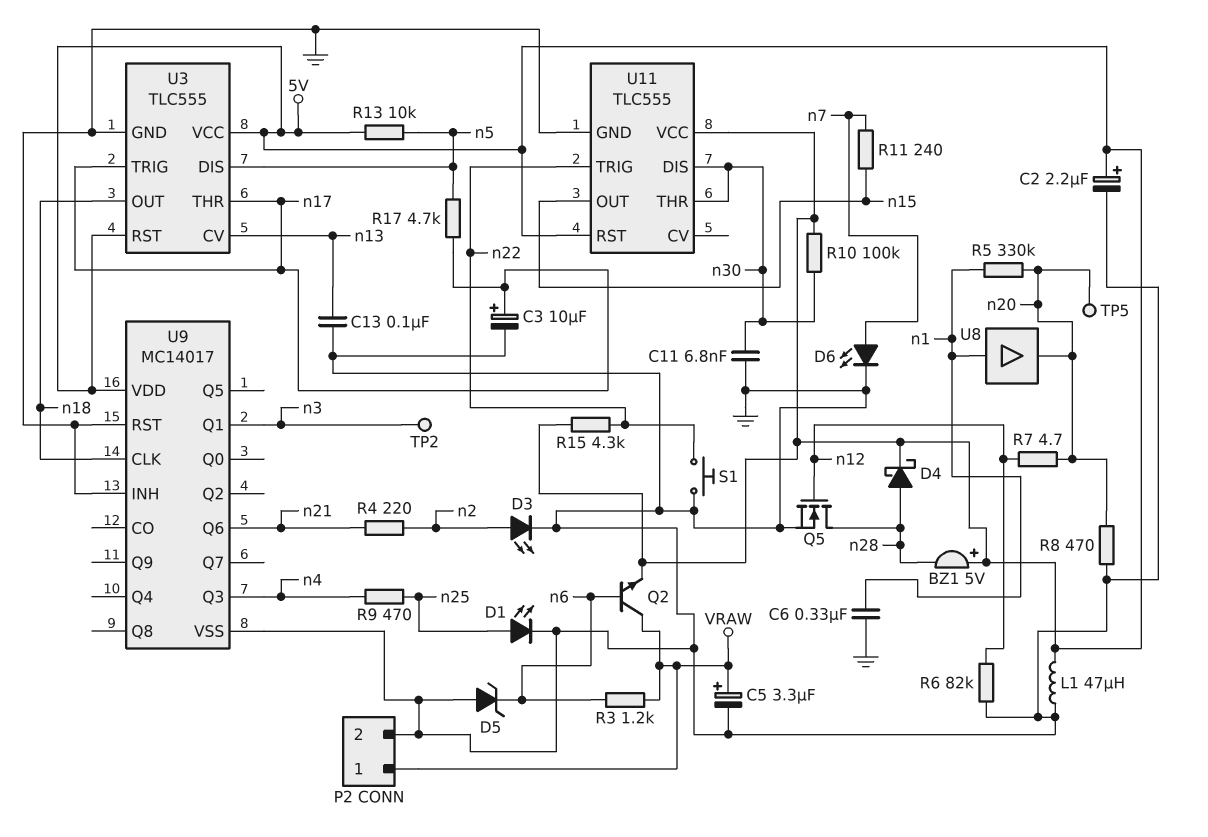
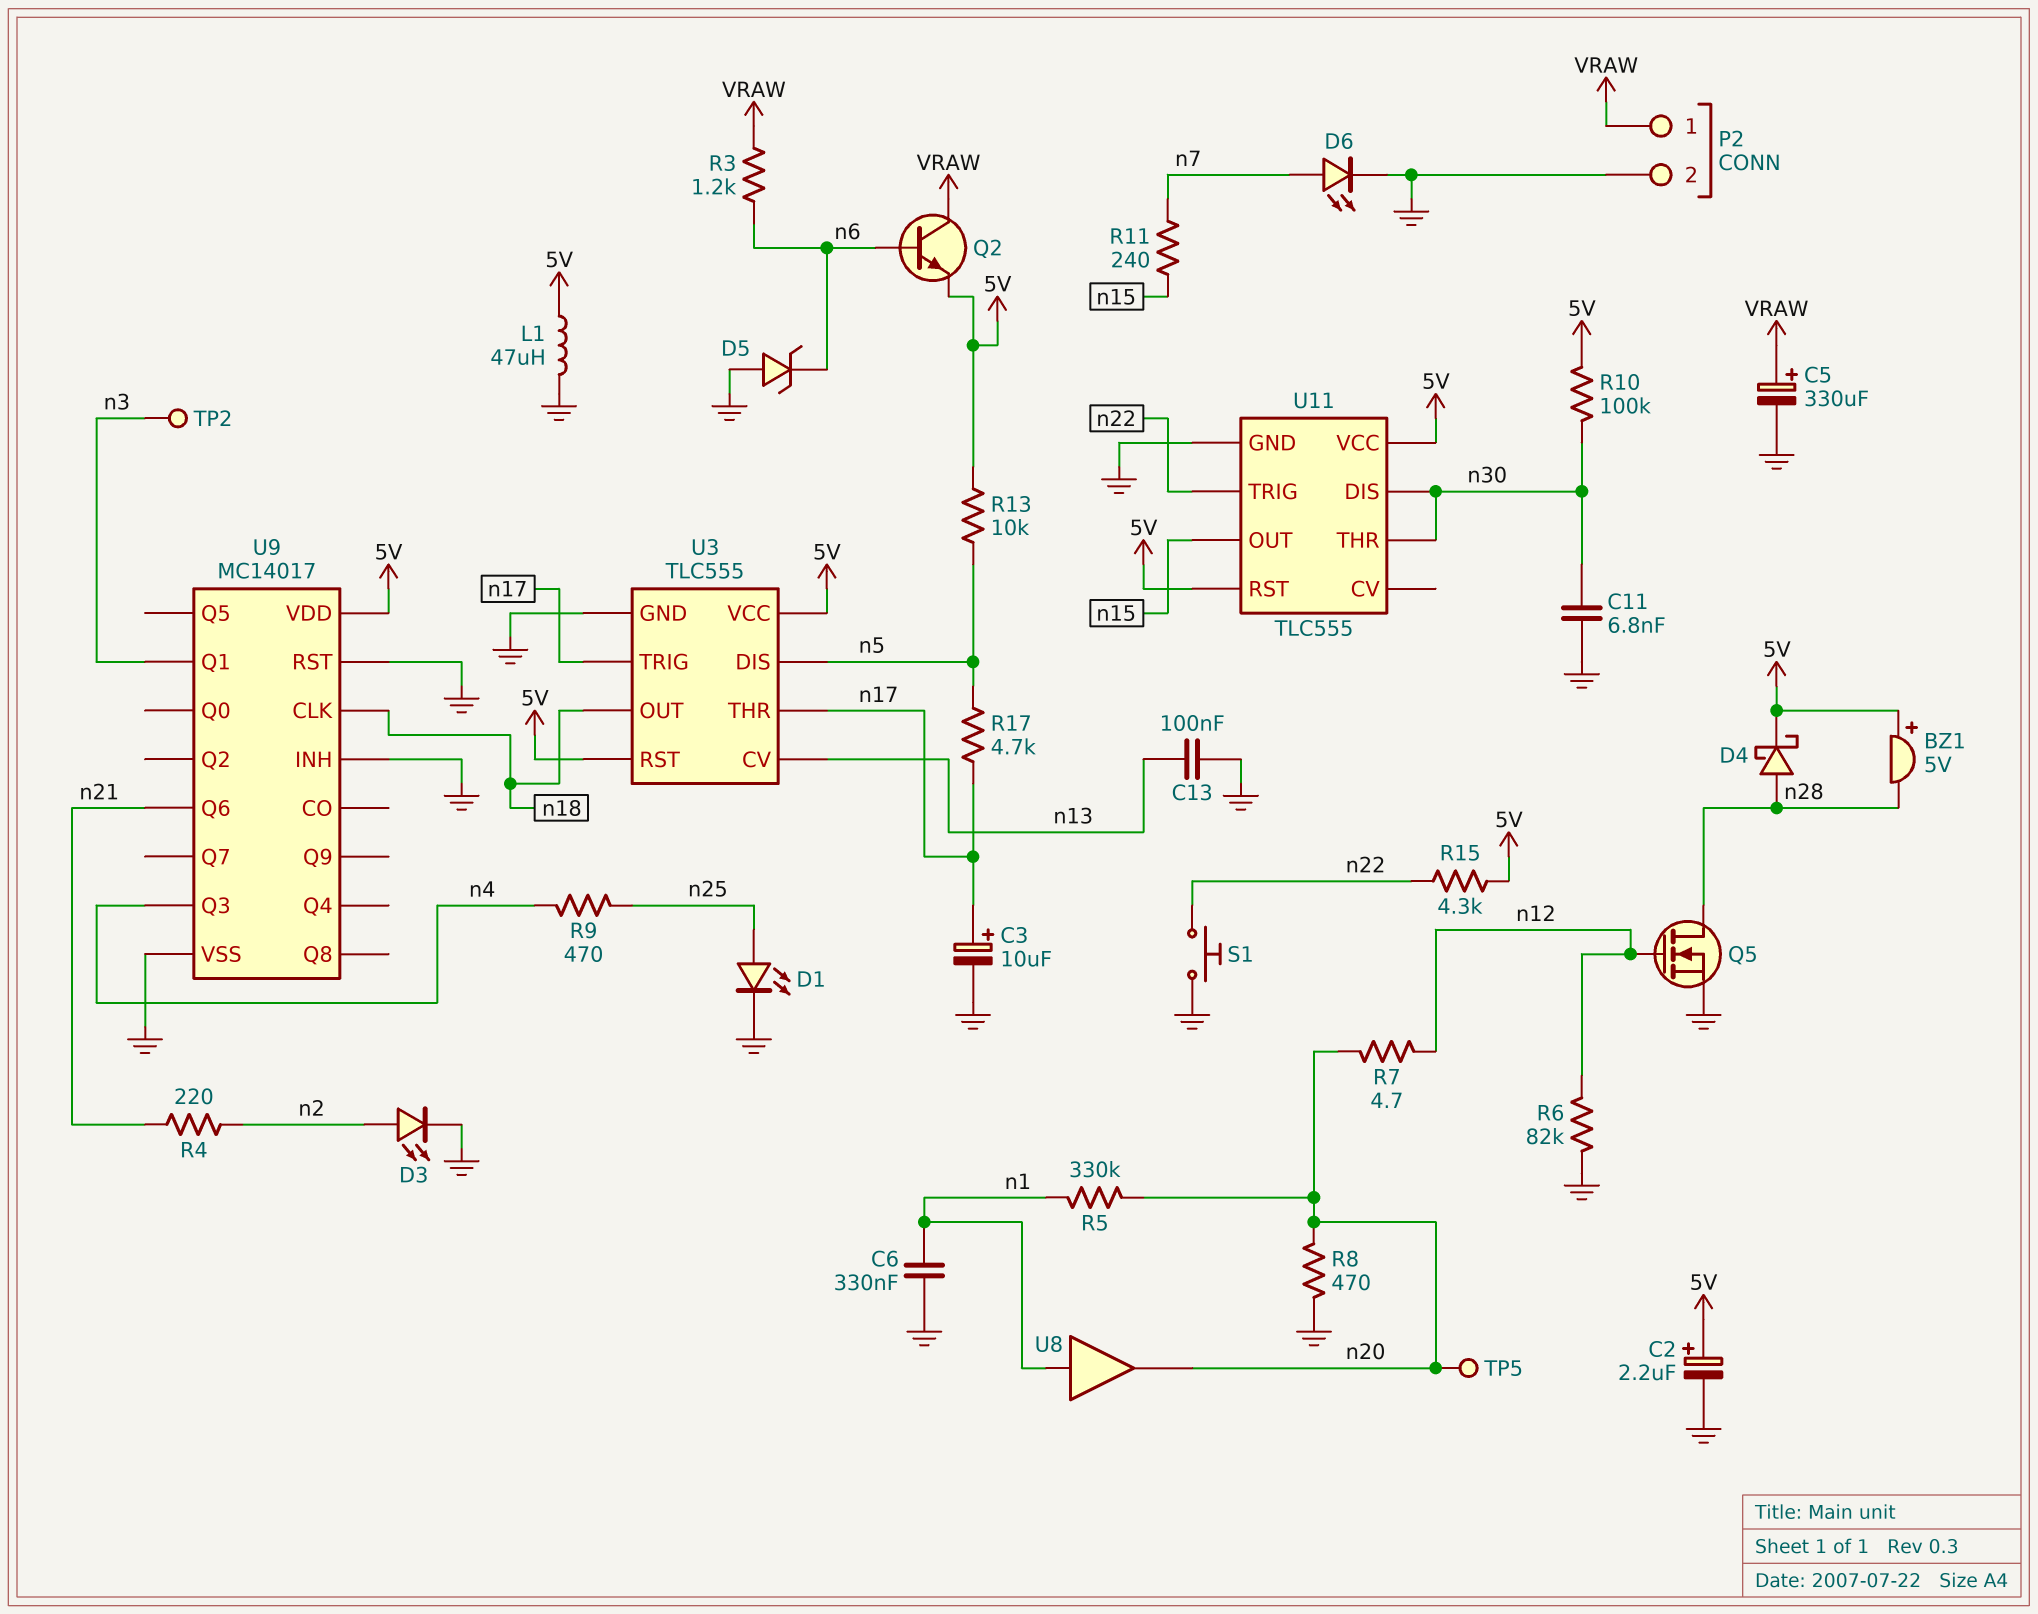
C5: 3.3uF (plus VRAW, minus GND) -> 330uF (plus VRAW, minus GND)

